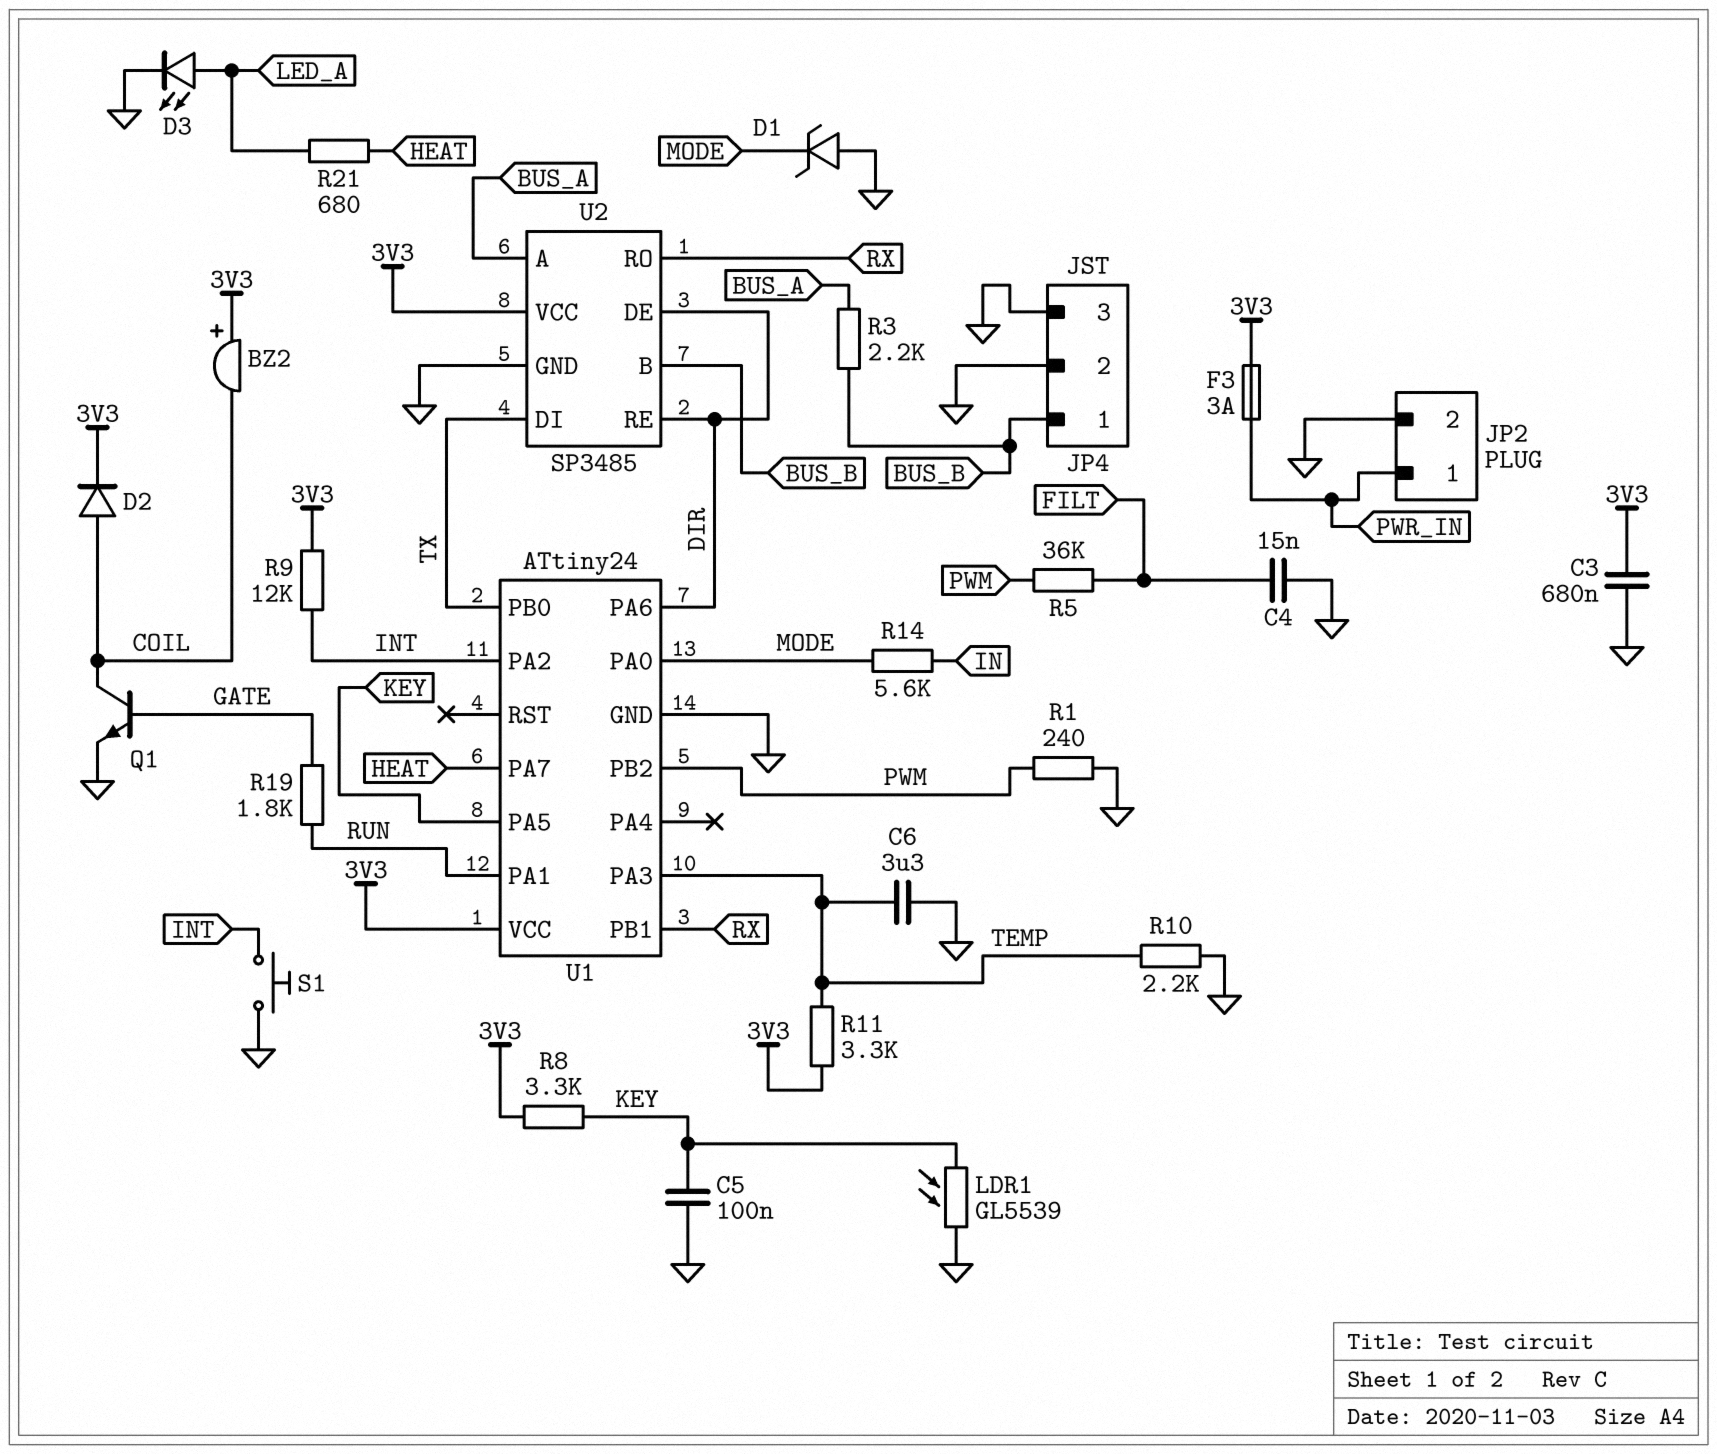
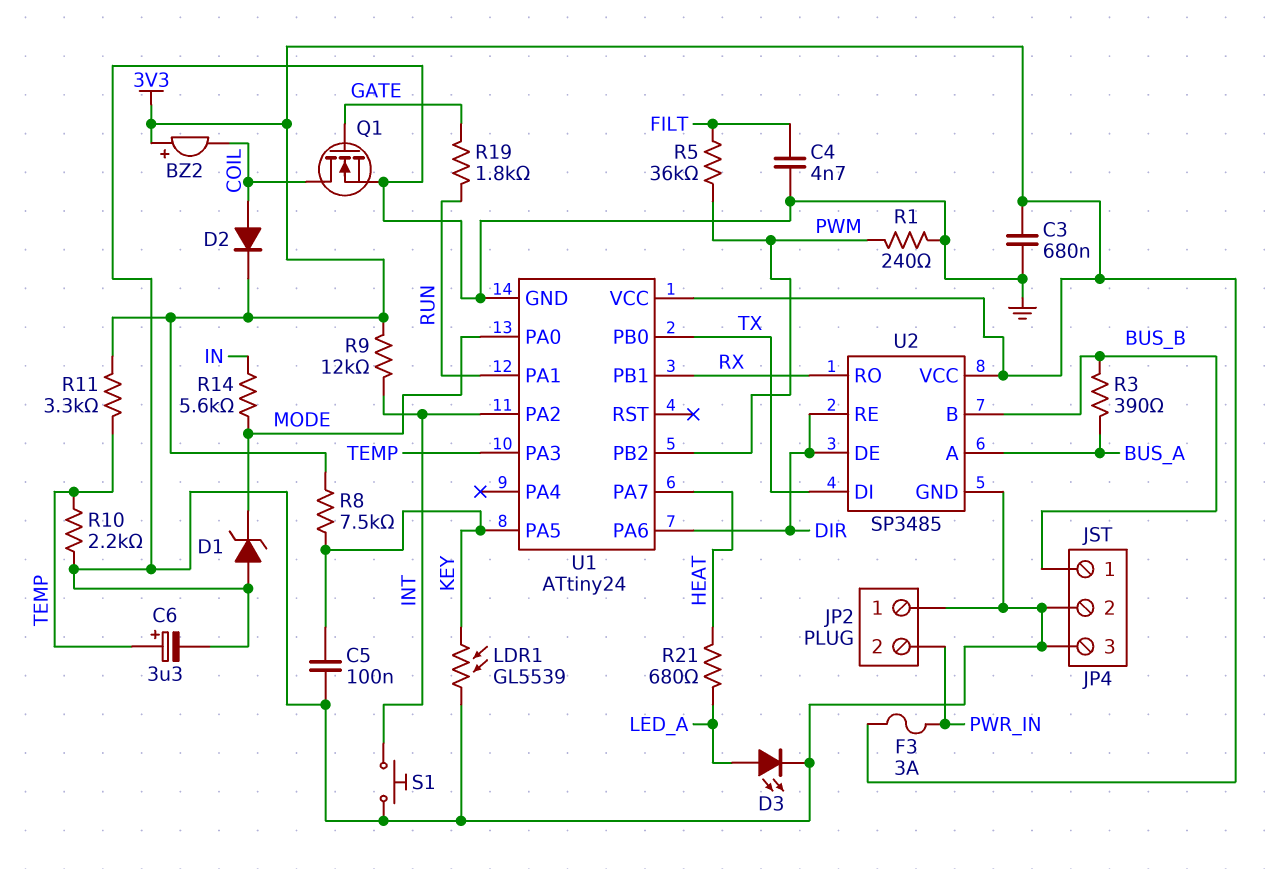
C4: 15nF (FILT, GND) -> 4.7nF (FILT, GND)
C6: 3.3uF (GND, TEMP) -> 3.3uF (plus TEMP, minus GND)
JP2 pin 1: PWR_IN -> GND
JP2 pin 2: GND -> PWR_IN
Q1: NPN (B GATE, C COIL, E GND) -> NMOS (G GATE, D COIL, S GND)
R3: 2.2k (BUS_A, BUS_B) -> 390 (BUS_A, BUS_B)
R8: 3.3k (3V3, KEY) -> 7.5k (3V3, KEY)

